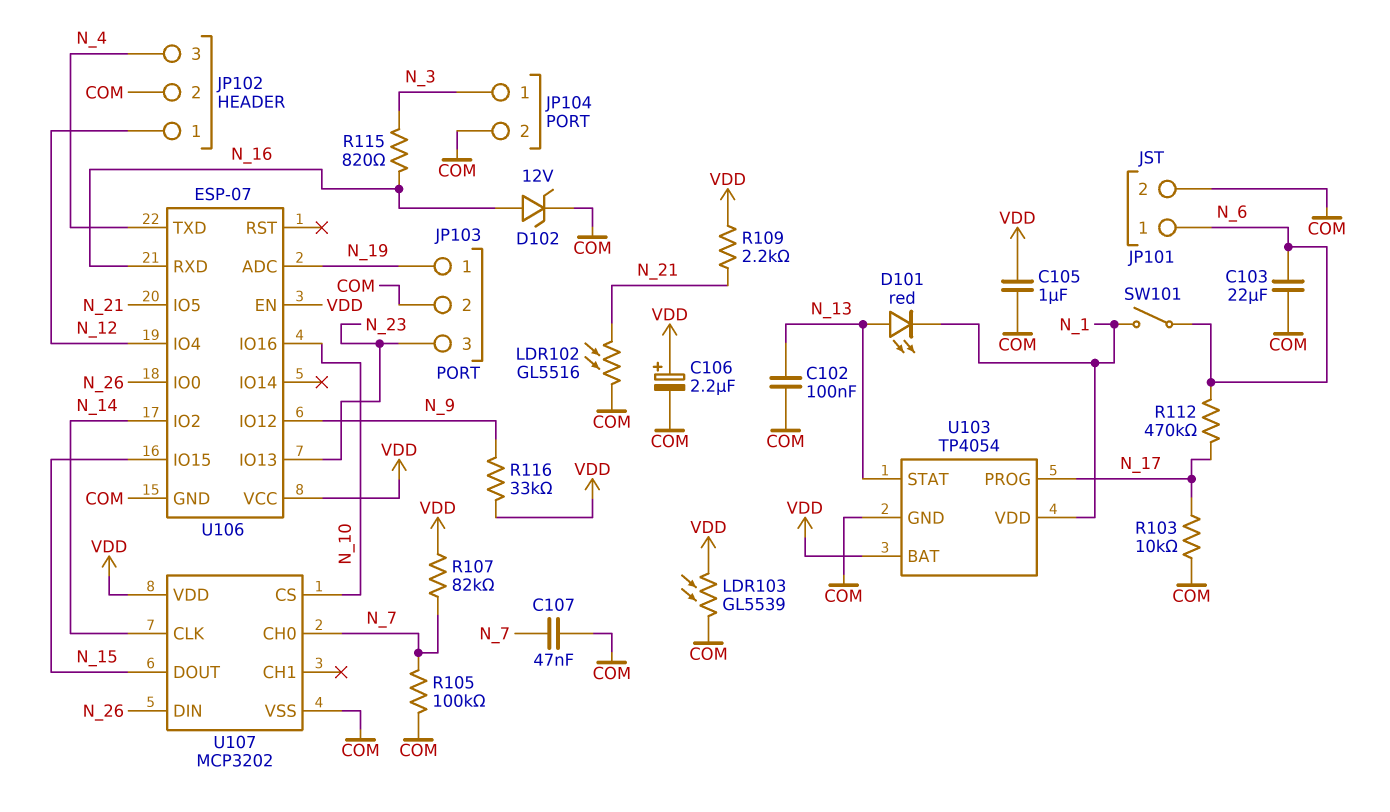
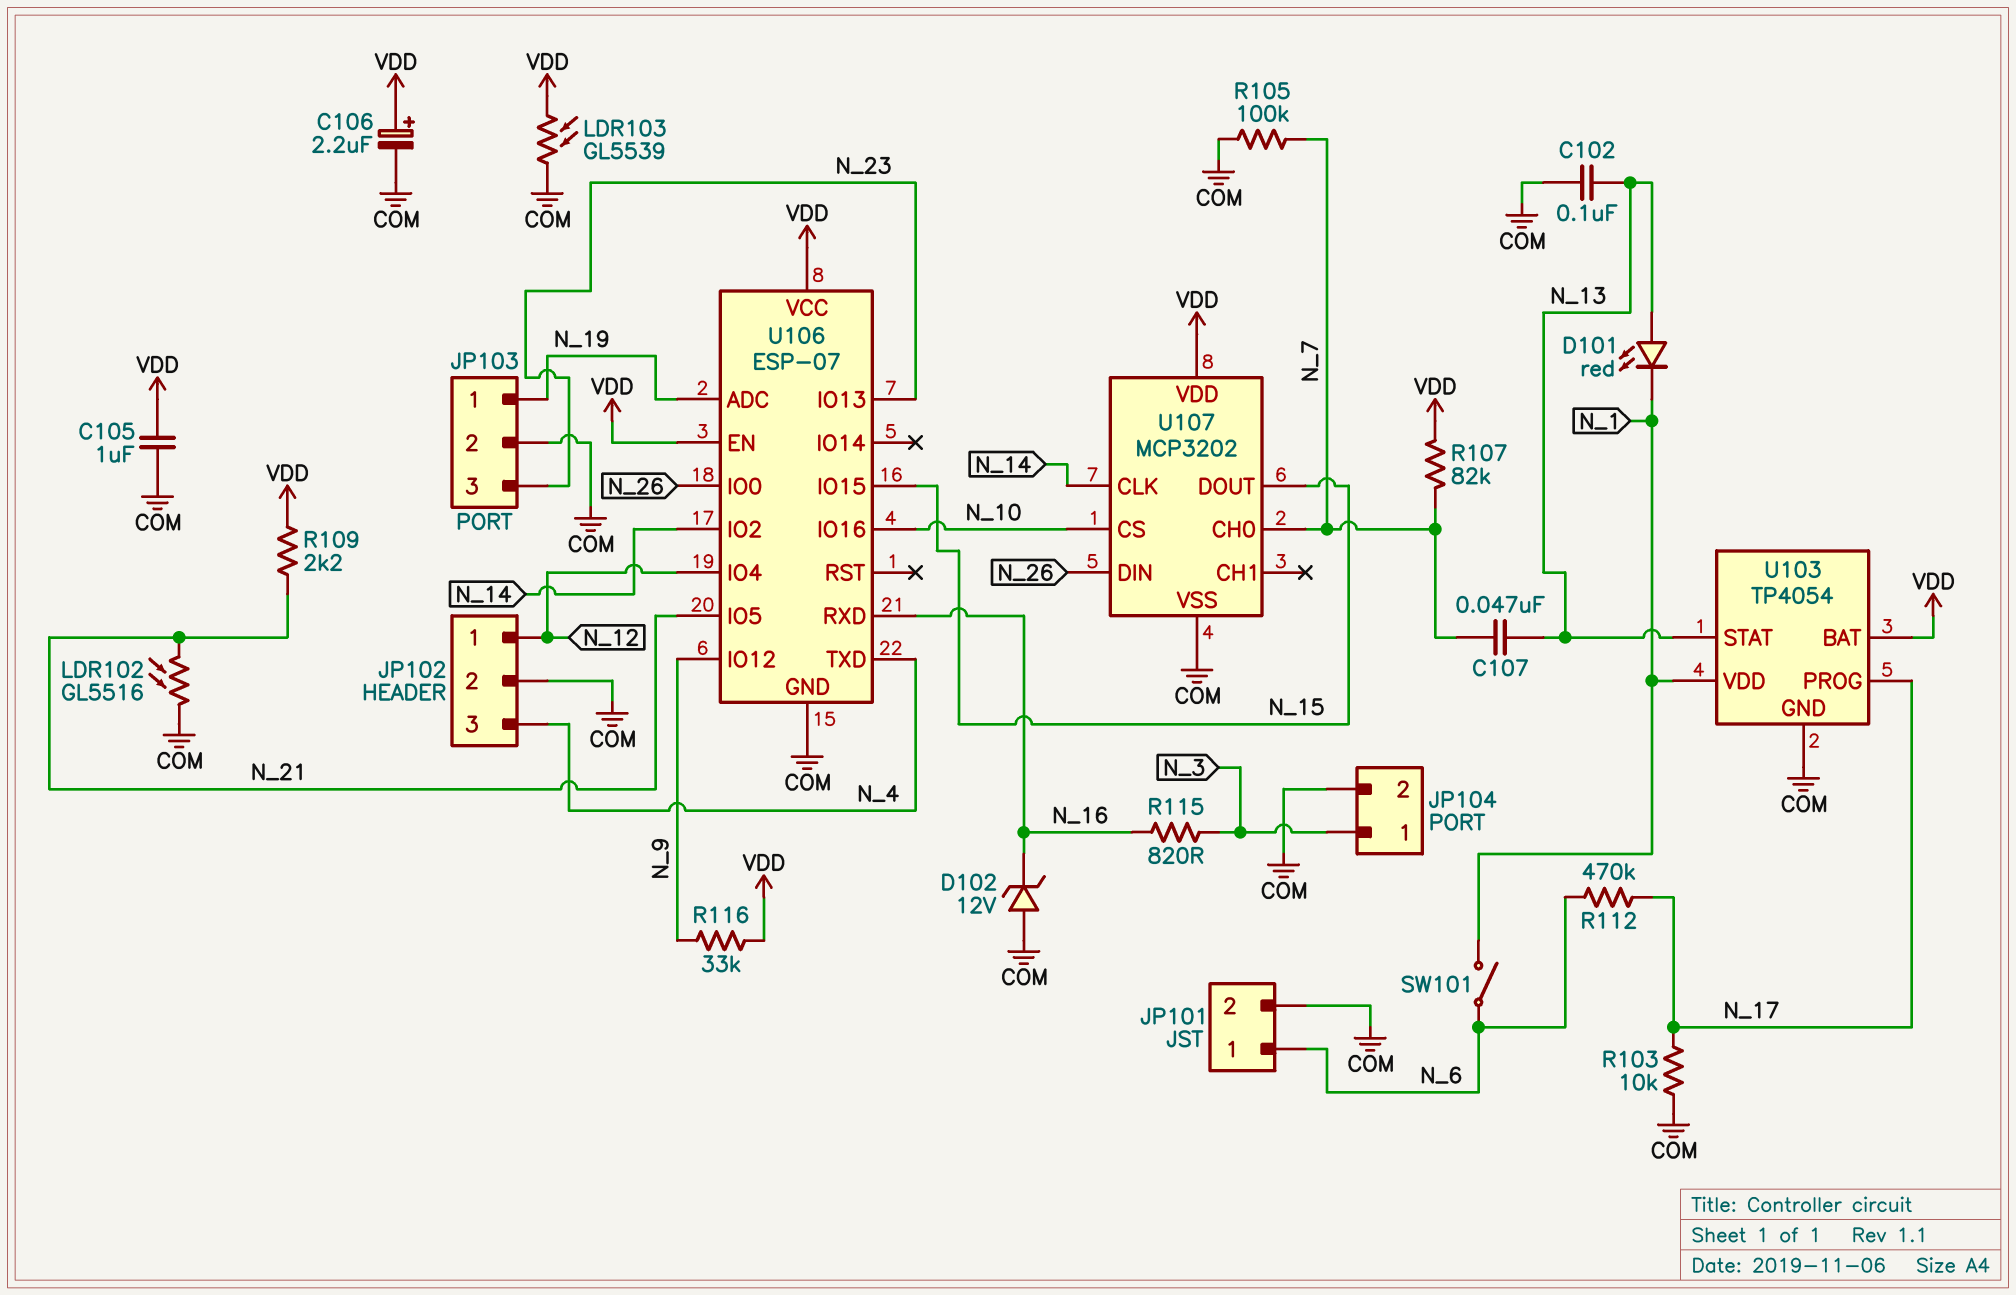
C103: 22uF (COM, N_6) -> none
C107: 47nF (COM, N_7) -> 47nF (N_7, N_13)
D102: zener 12V (A N_16, K COM) -> zener 12V (A COM, K N_16)

